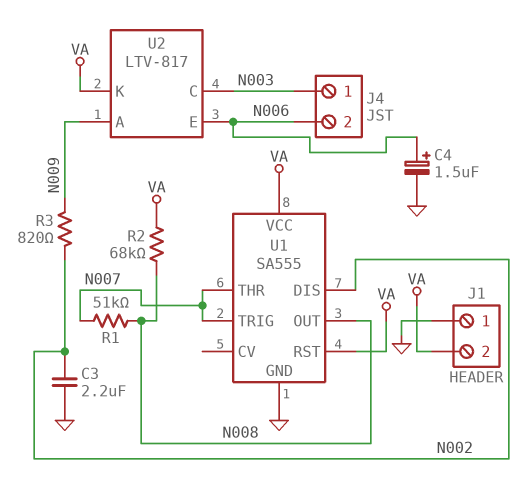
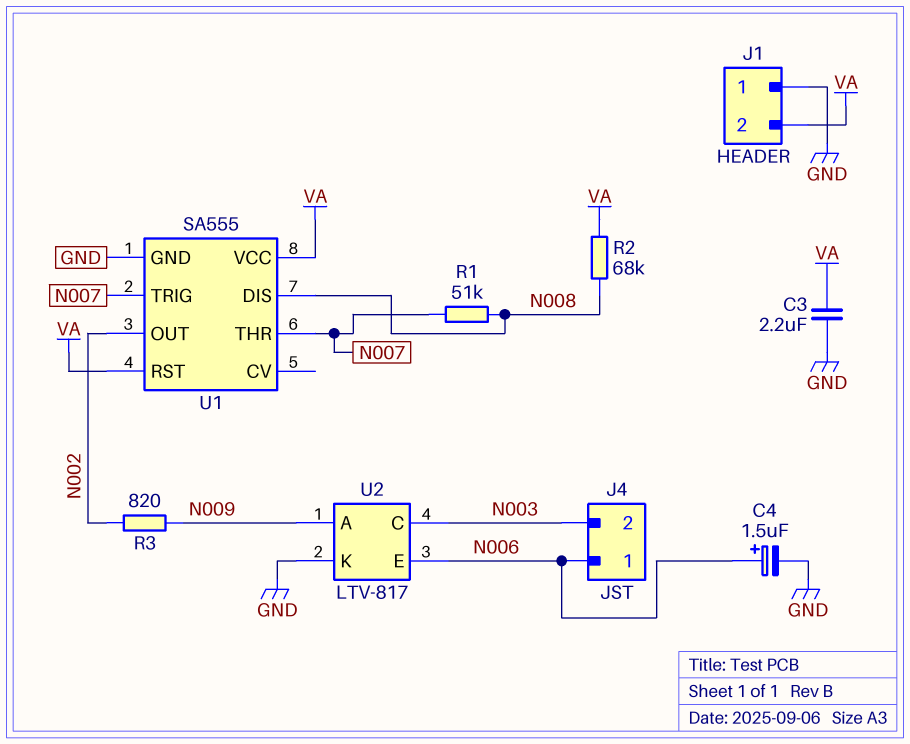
C3: 2.2uF (GND, N002) -> 2.2uF (GND, VA)
J4 pin 1: N003 -> N006
J4 pin 2: N006 -> N003
U1 pin DIS: N002 -> N008
U1 pin OUT: N008 -> N002
U2 pin K: VA -> GND

